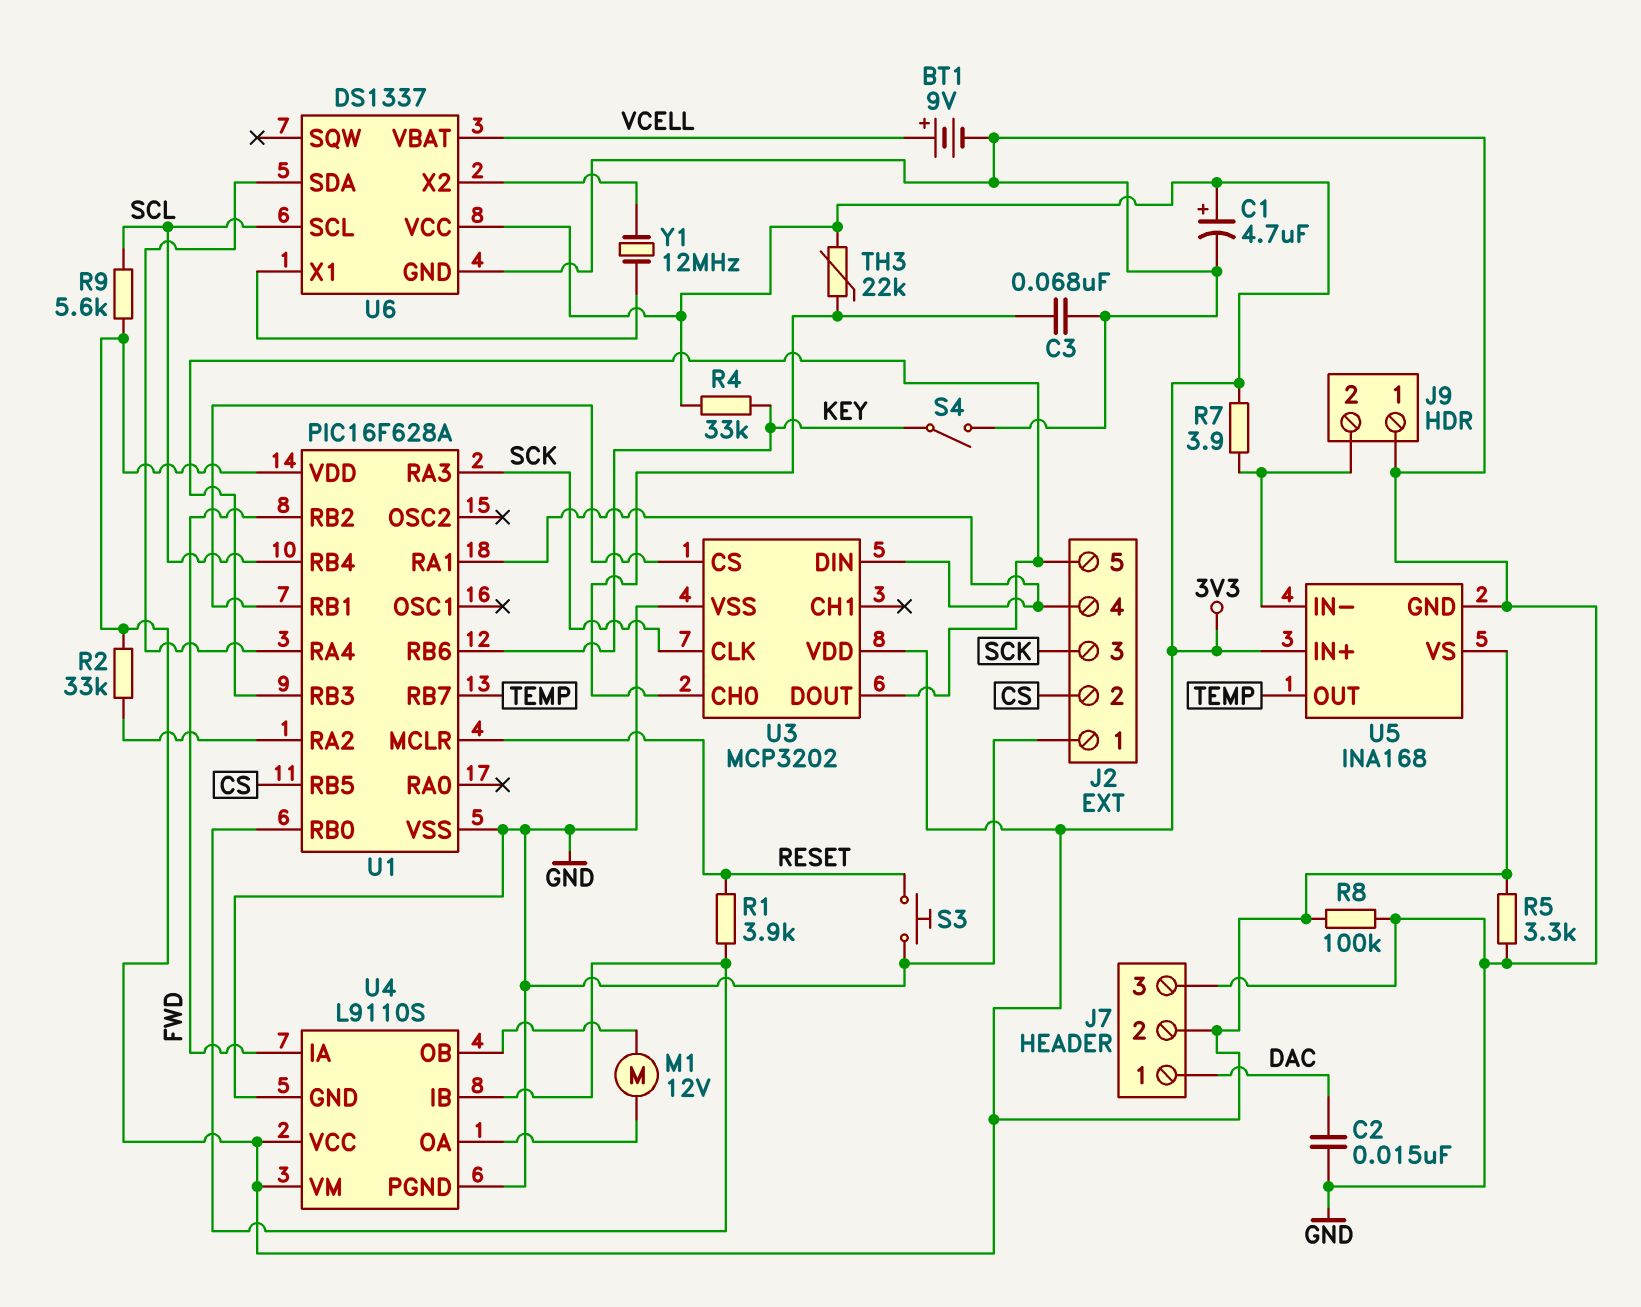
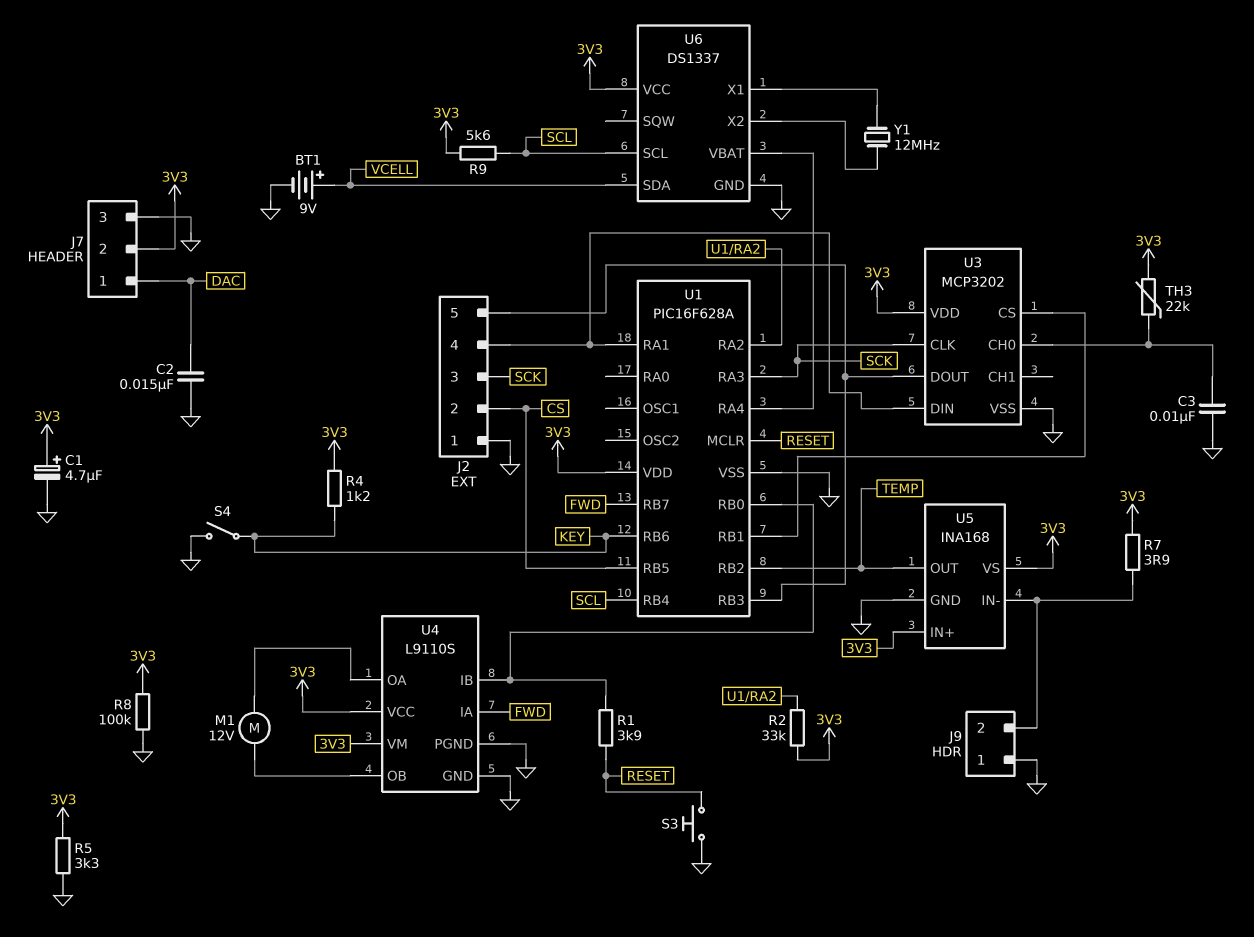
C3: 68nF (GND, U3/CH0) -> 10nF (GND, U3/CH0)
R4: 33k (3V3, KEY) -> 1.2k (3V3, KEY)
U1 pin RB2: FWD -> TEMP
U1 pin RB7: TEMP -> FWD
U6 pin SDA: U1/RA4 -> VCELL
U6 pin VBAT: VCELL -> U1/RA4

